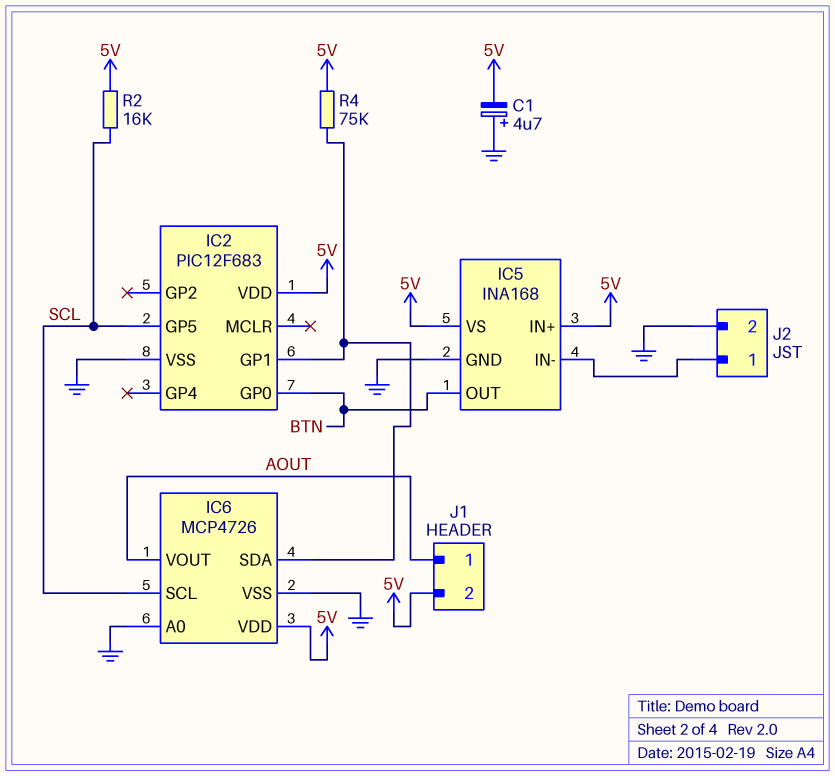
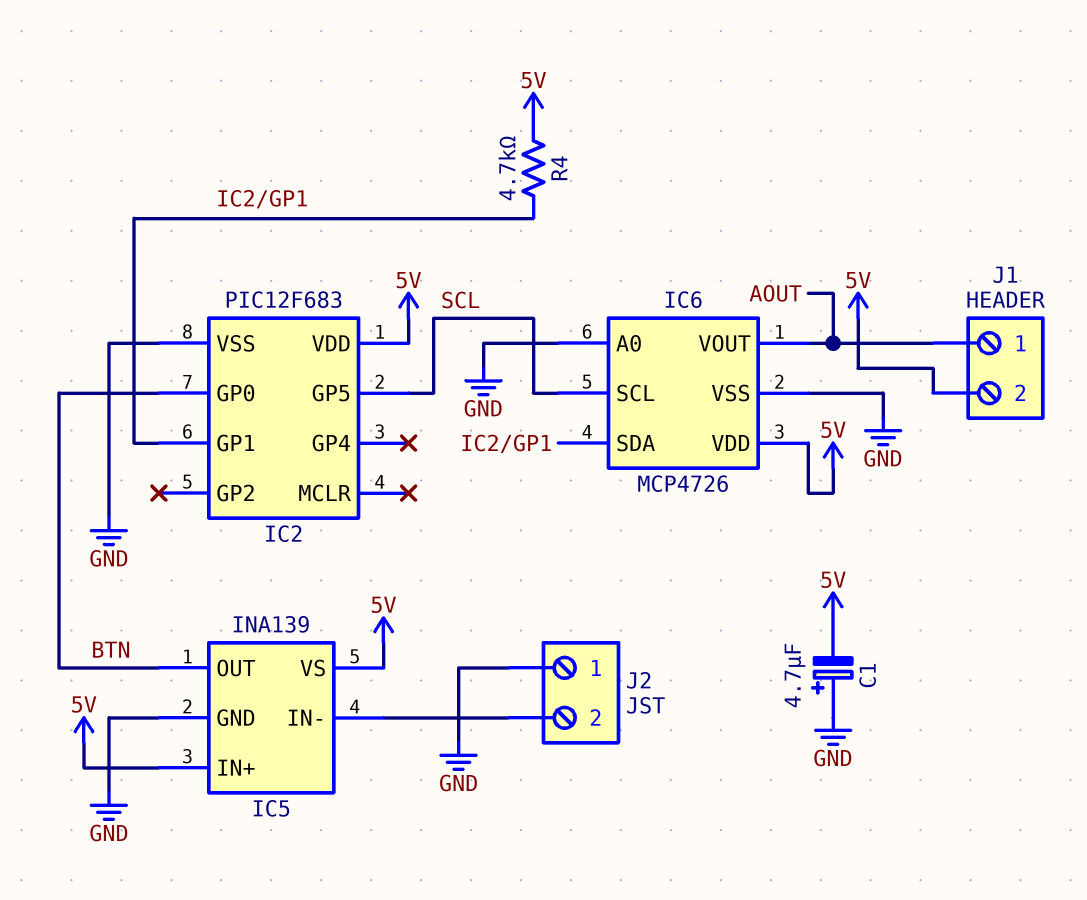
IC5: INA168 -> INA139
J2 pin 1: IC5/IN- -> GND
J2 pin 2: GND -> IC5/IN-
R2: 16k (5V, SCL) -> none
R4: 75k (5V, IC2/GP1) -> 4.7k (5V, IC2/GP1)

